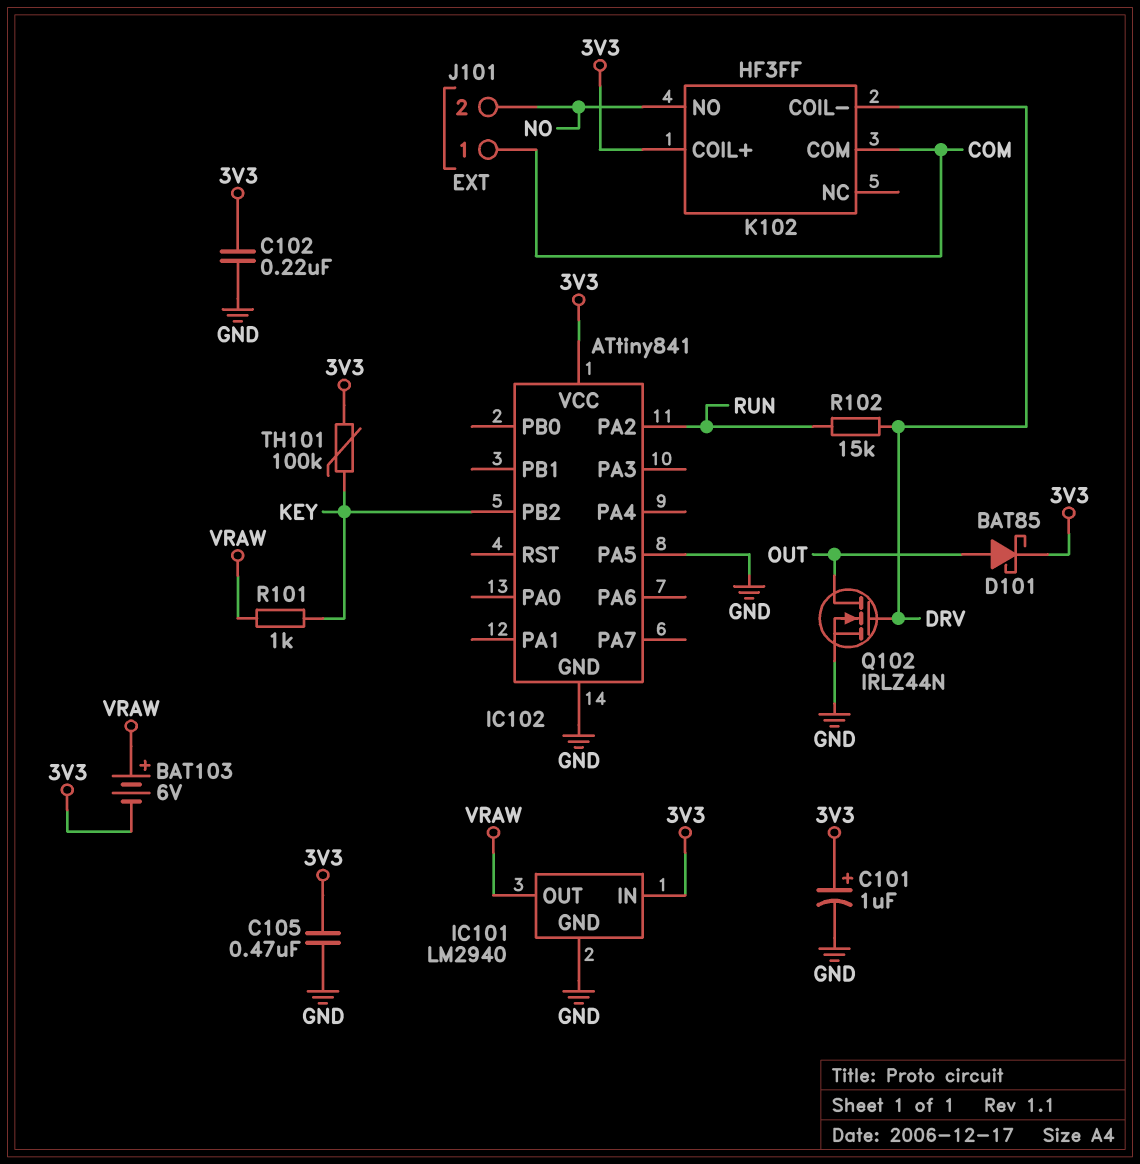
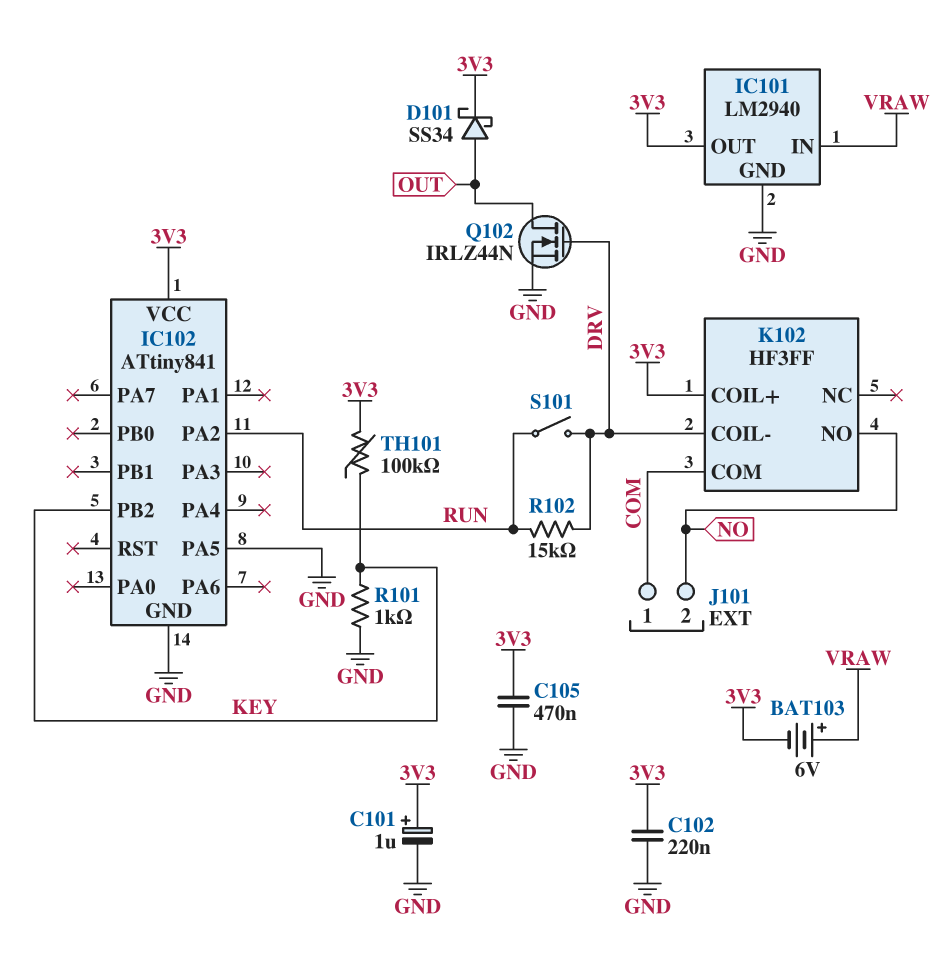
D101: schottky BAT85 (A OUT, K 3V3) -> schottky SS34 (A OUT, K 3V3)
IC101 pin IN: 3V3 -> VRAW
IC101 pin OUT: VRAW -> 3V3
R101: 1k (KEY, VRAW) -> 1k (GND, KEY)
S101: none -> switch (DRV, RUN)

